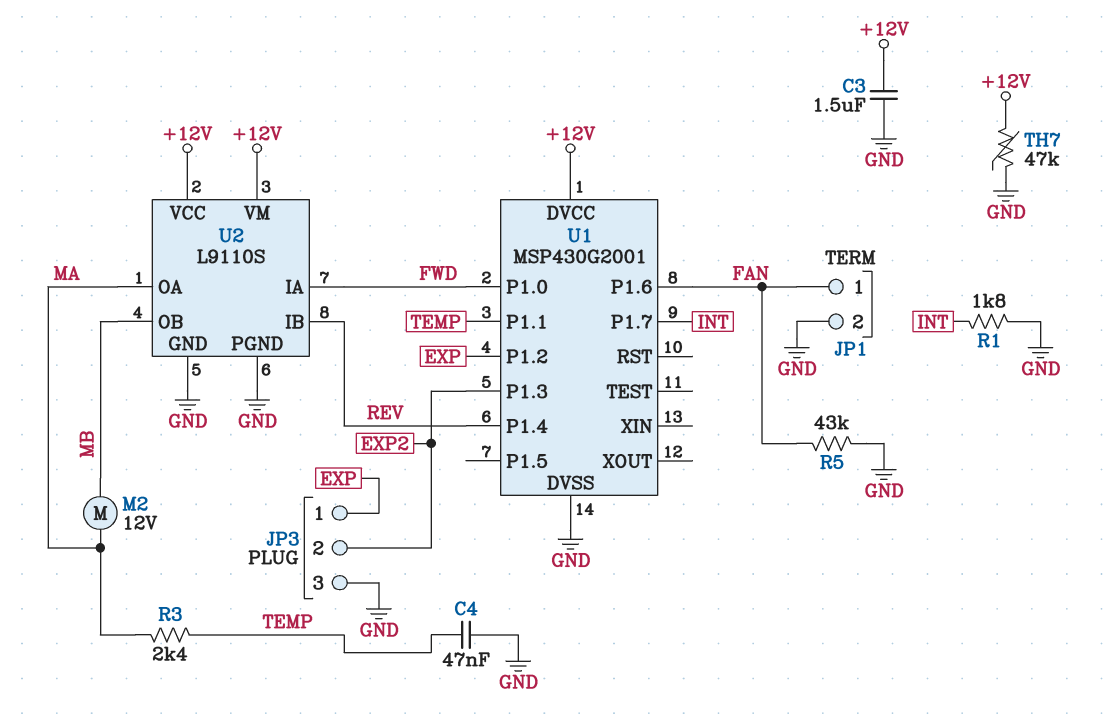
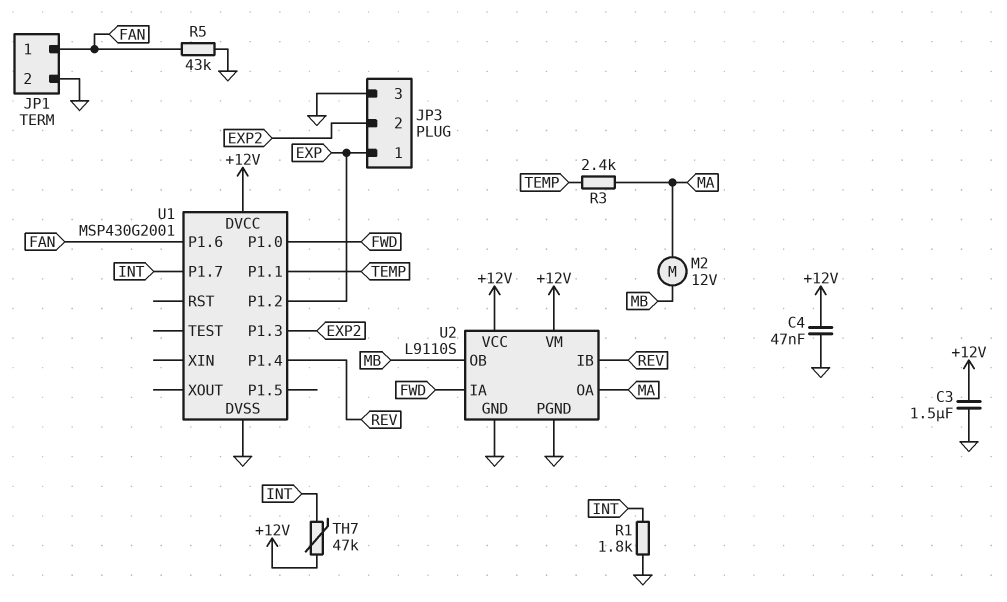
C4: 47nF (GND, TEMP) -> 47nF (+12V, GND)
TH7: 47k (+12V, GND) -> 47k (+12V, INT)

